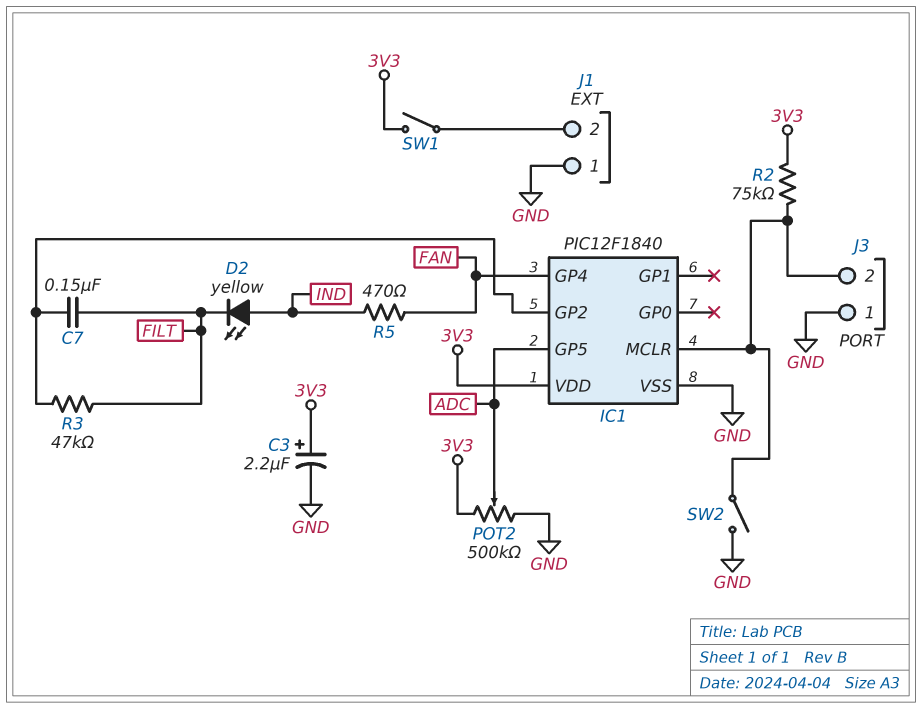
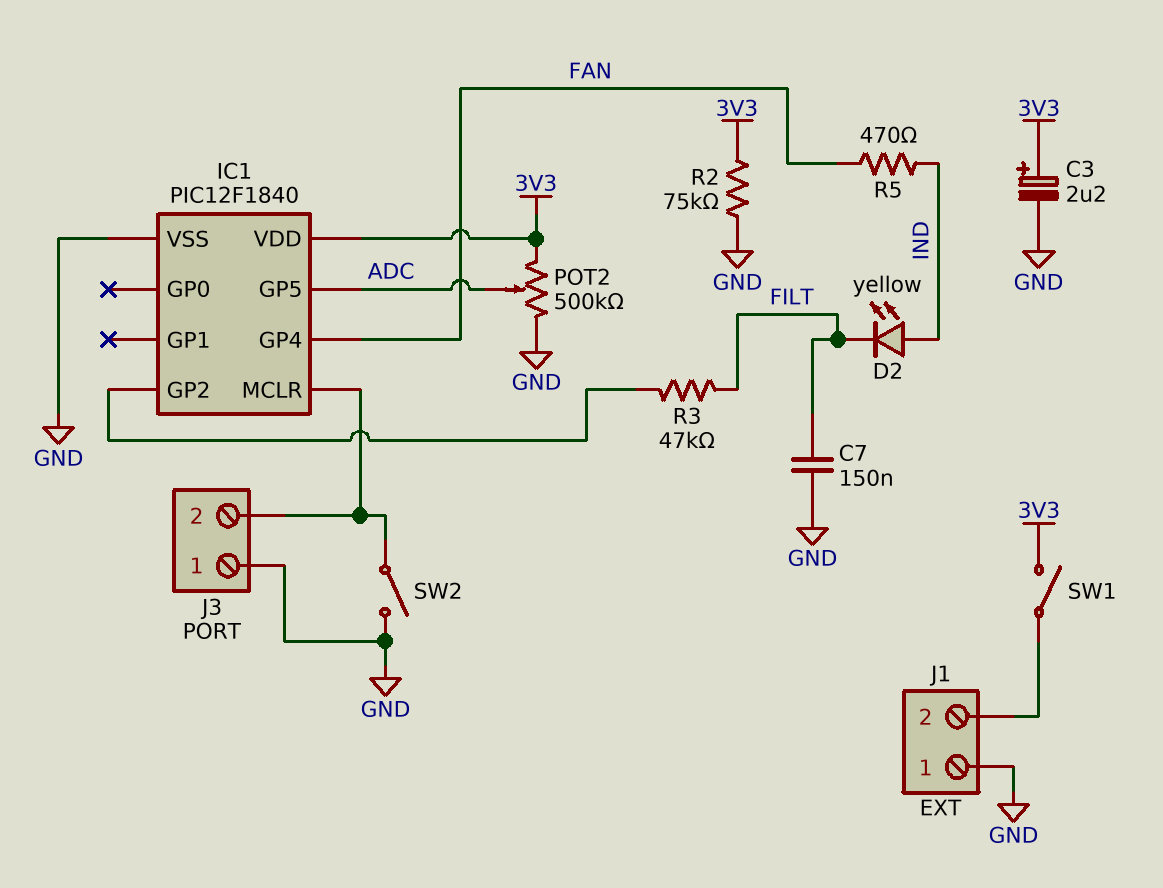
C7: 150nF (FILT, IC1/GP2) -> 150nF (FILT, GND)
R2: 75k (3V3, IC1/MCLR) -> 75k (3V3, GND)

